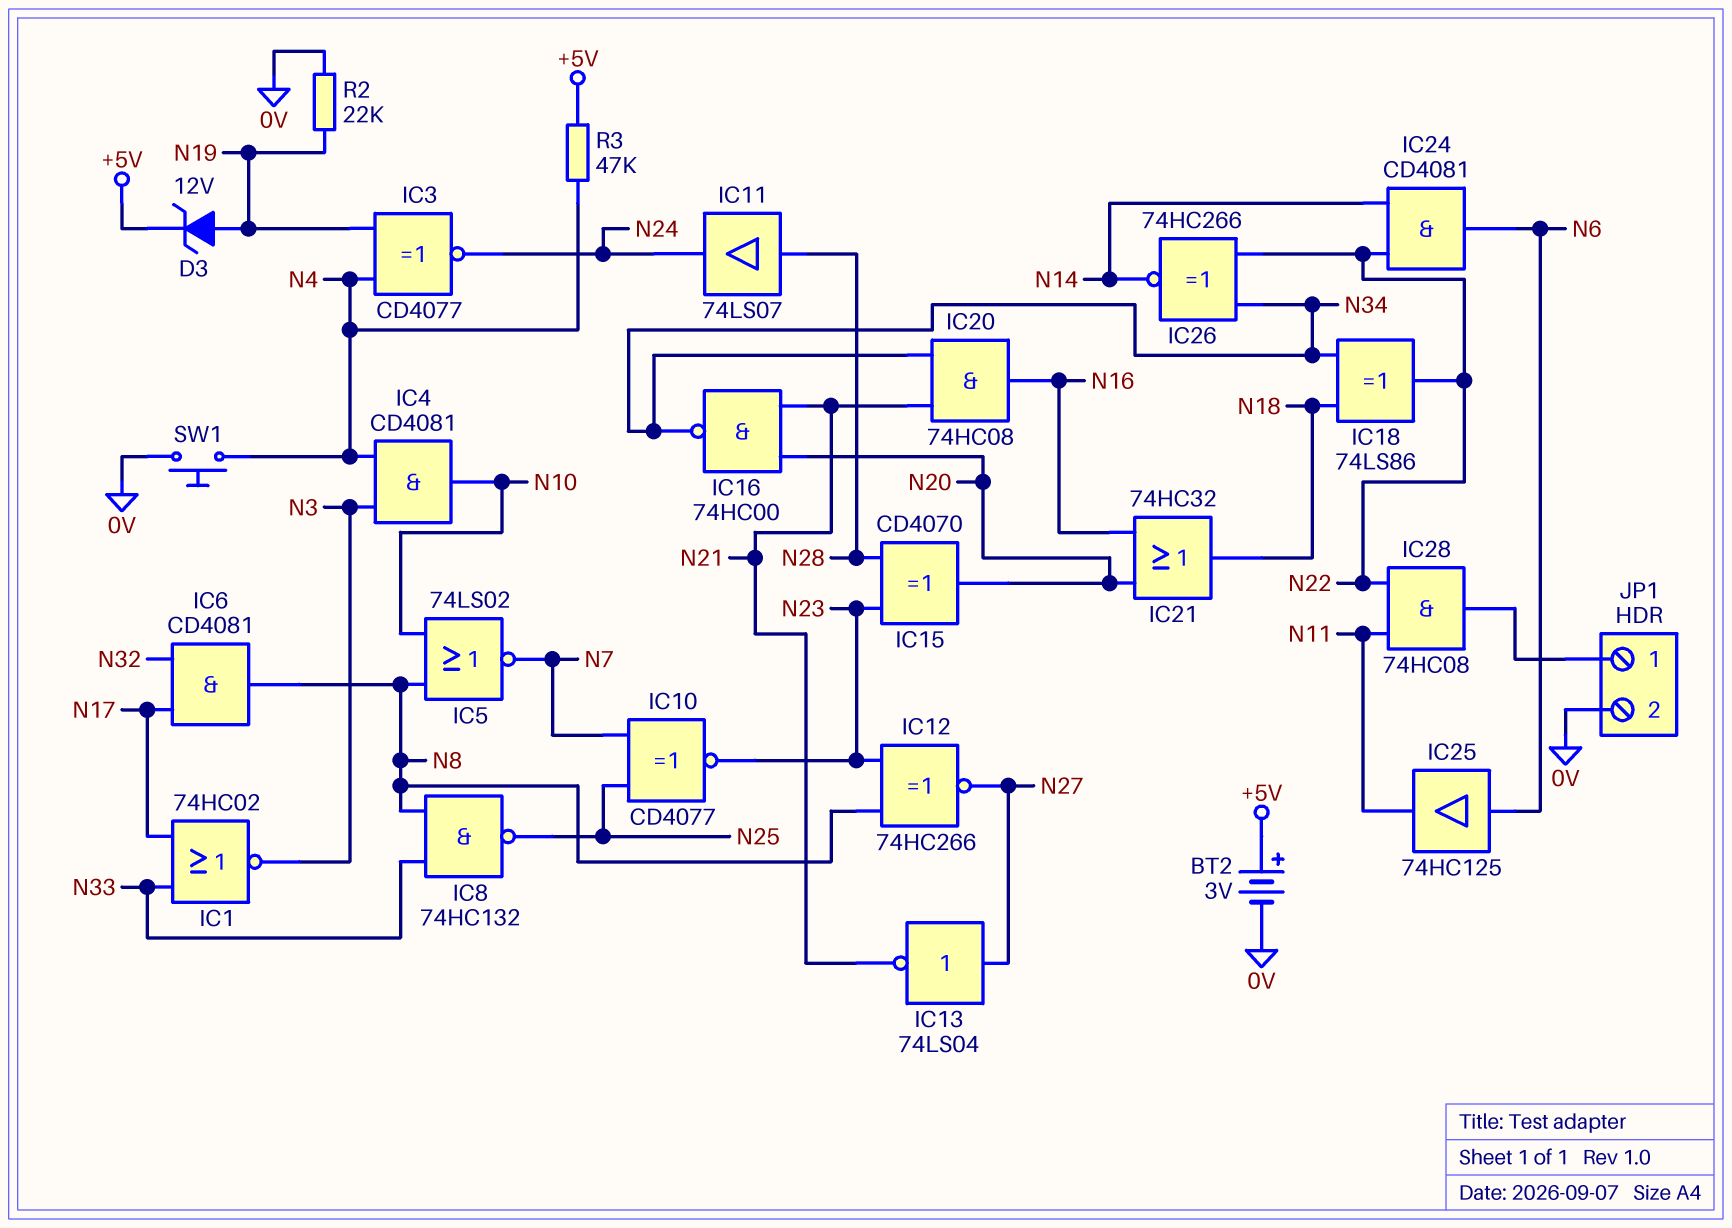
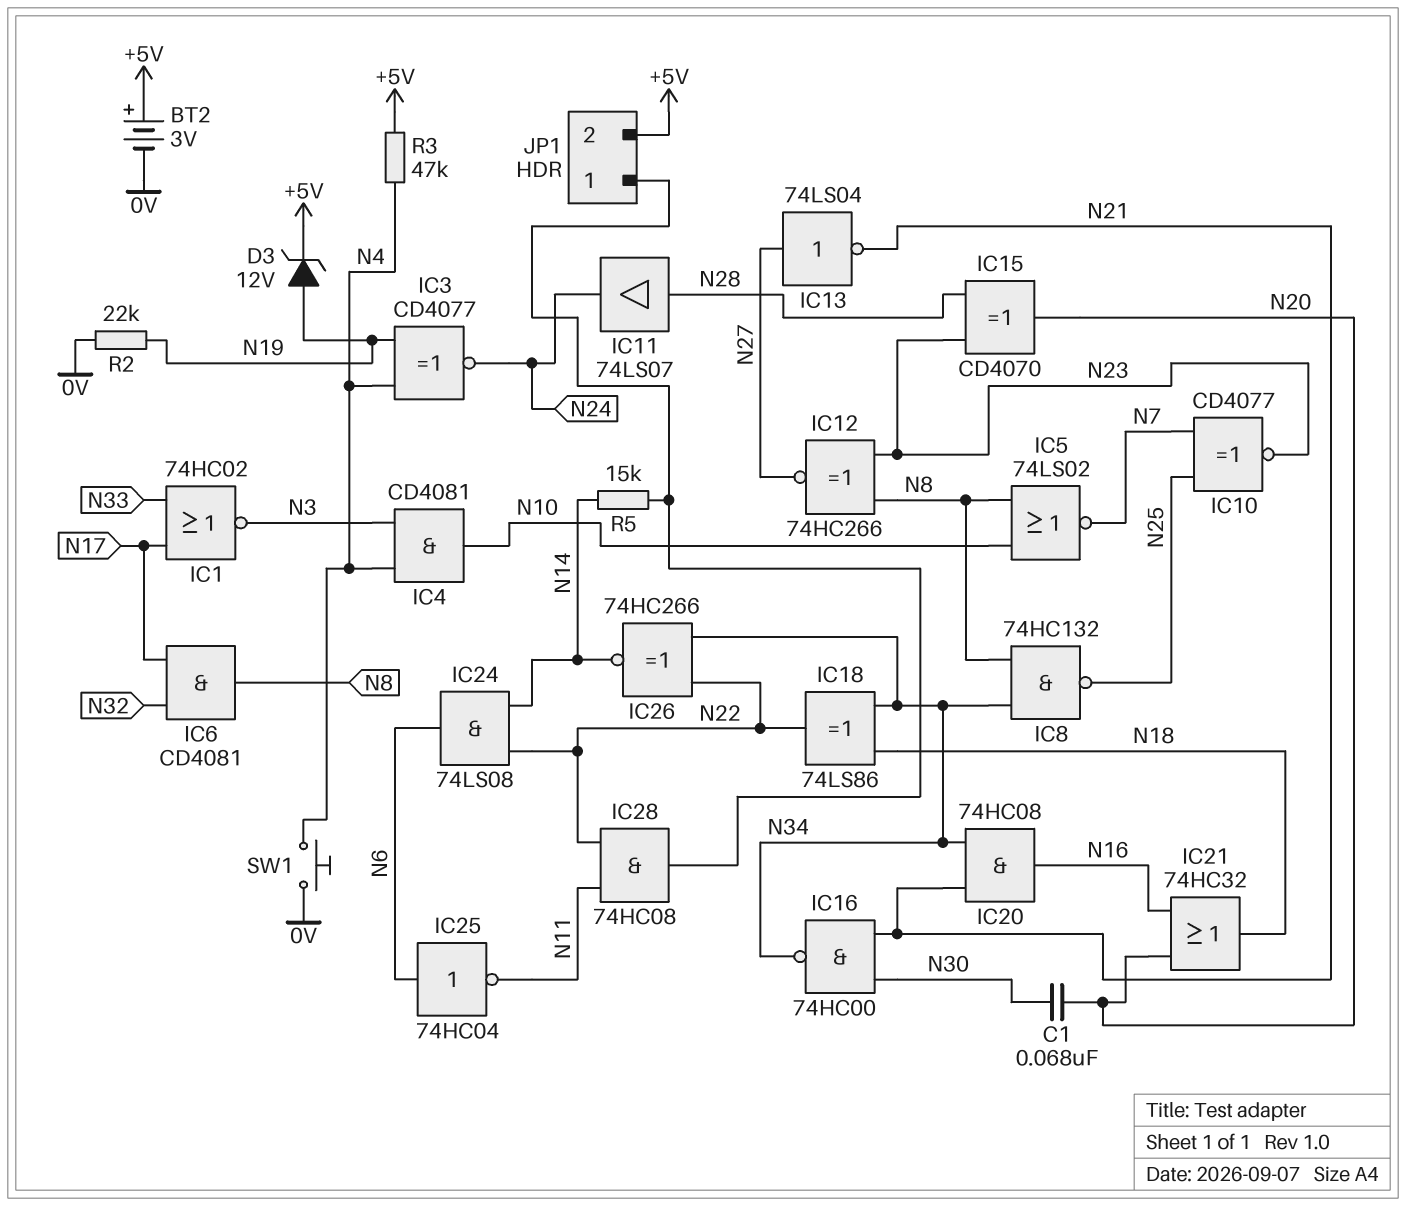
C1: none -> 68nF (N20, N30)
IC8: NAND 74HC132 (in N8, in N33, out N25) -> NAND 74HC132 (in N8, in N34, out N25)
IC16: NAND 74HC00 (in N20, in N21, out N34) -> NAND 74HC00 (in N21, in N30, out N34)
IC24: AND CD4081 (in N14, in N22, out N6) -> AND 74LS08 (in N14, in N22, out N6)
IC25: buffer 74HC125 (in N6, out N11) -> NOT 74HC04 (in N6, out N11)
JP1 pin 2: 0V -> +5V
R5: none -> 15k (JP1/1, N14)

